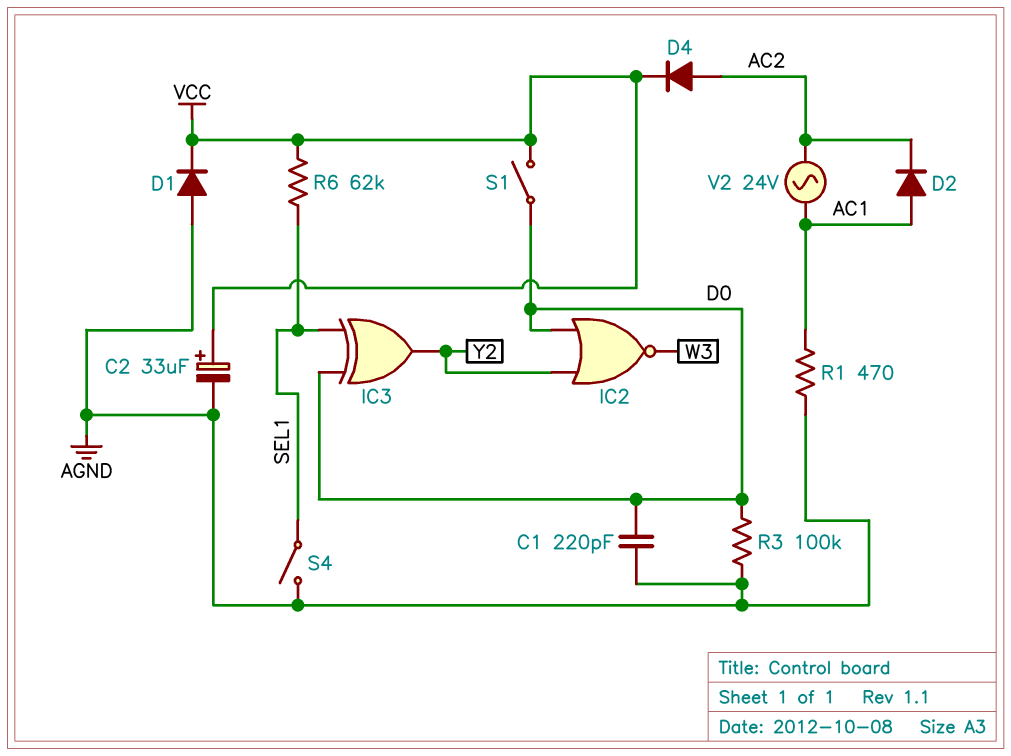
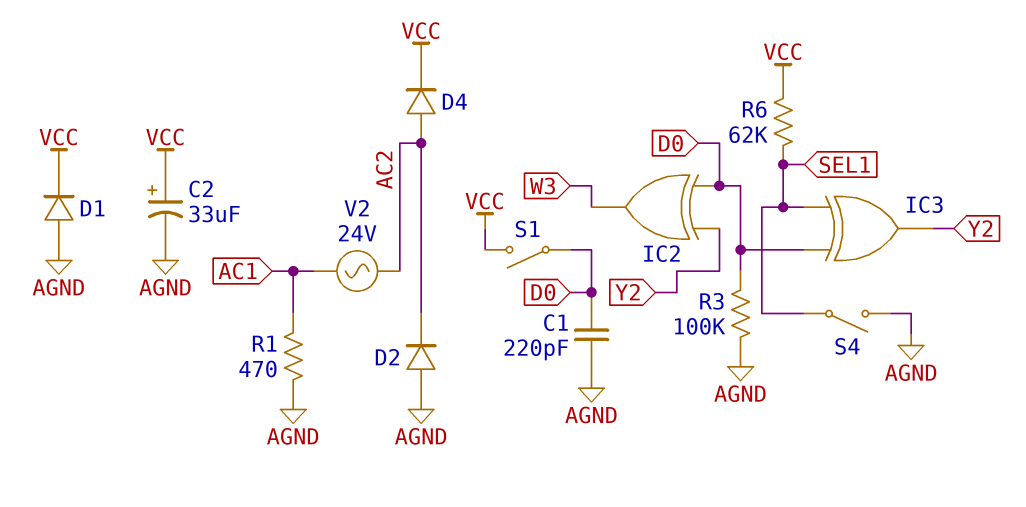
D2: diode (A AC1, K AC2) -> diode (A AGND, K AC2)
IC2: NOR (in D0, in Y2, out W3) -> XOR (in D0, in Y2, out W3)

